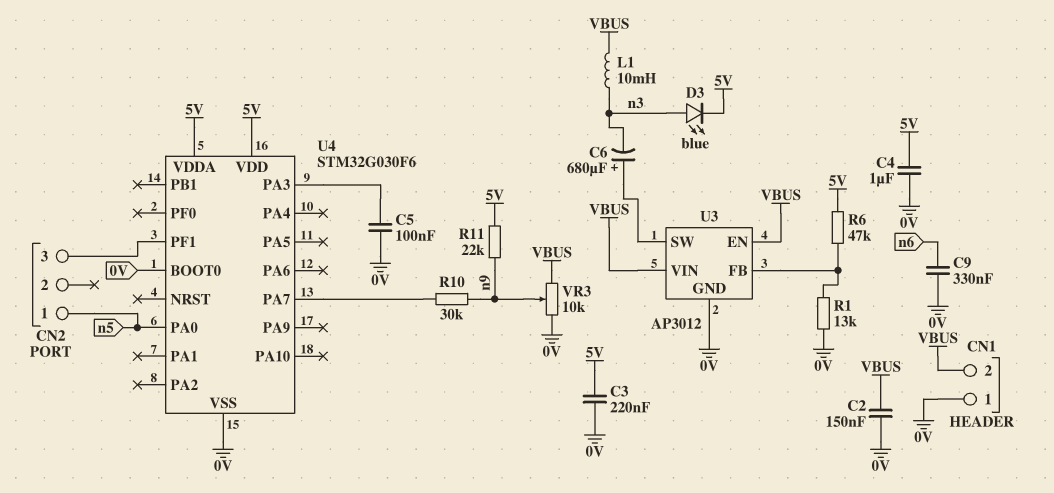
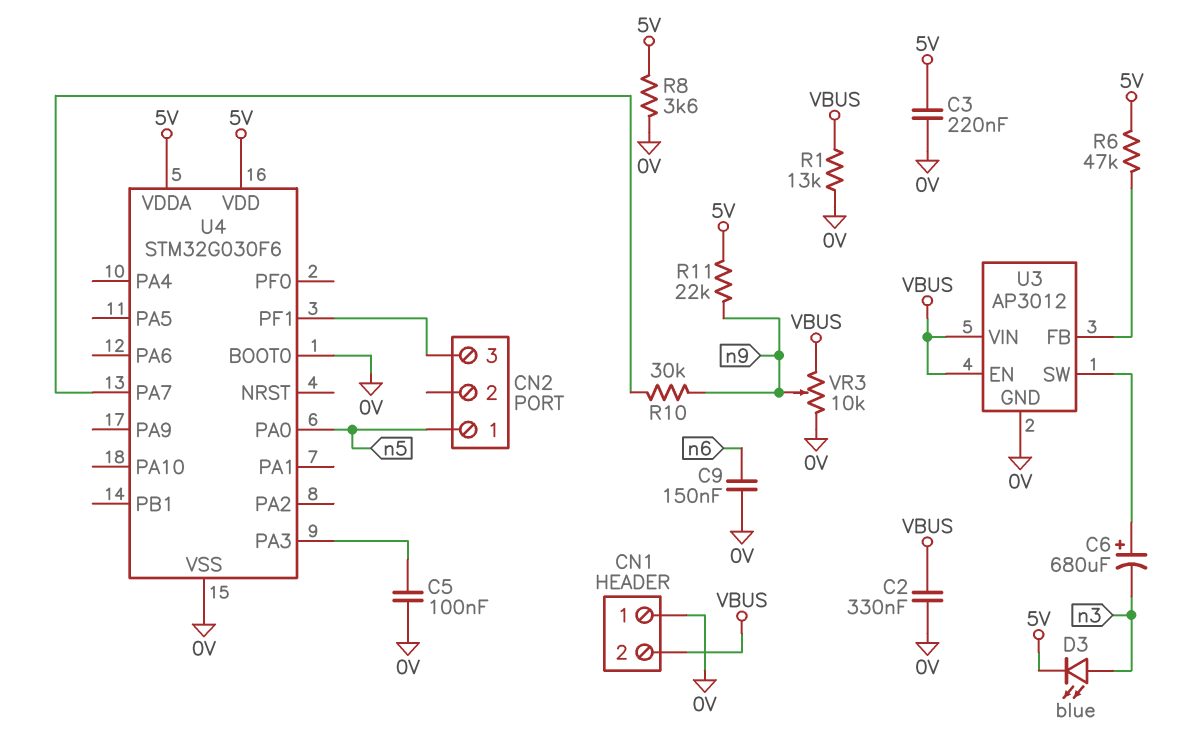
C2: 150nF (0V, VBUS) -> 330nF (0V, VBUS)
C4: 1uF (0V, 5V) -> none
C9: 330nF (0V, n6) -> 150nF (0V, n6)
L1: 10mH (VBUS, n3) -> none
R1: 13k (0V, U3/FB) -> 13k (0V, VBUS)
R8: none -> 3.6k (0V, 5V)

